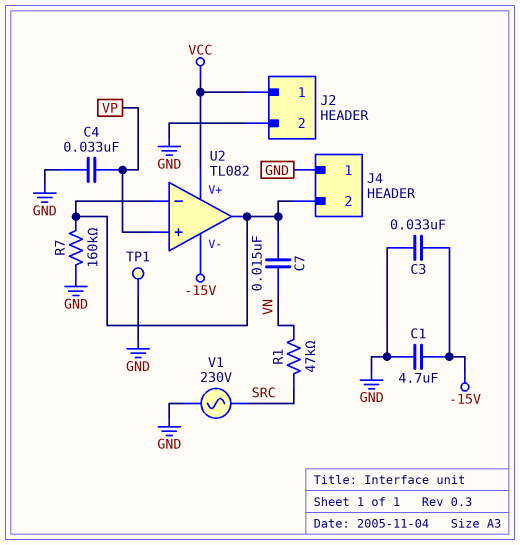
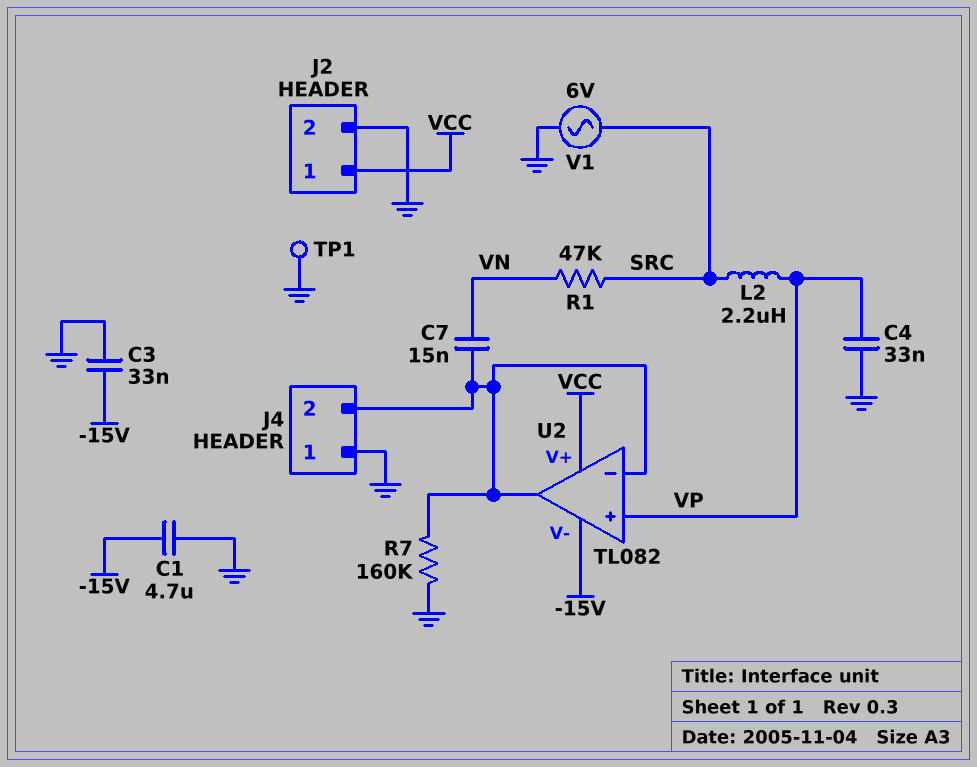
L2: none -> 2.2uH (SRC, VP)
V1: AC 230V (GND, SRC) -> AC 6V (GND, SRC)

